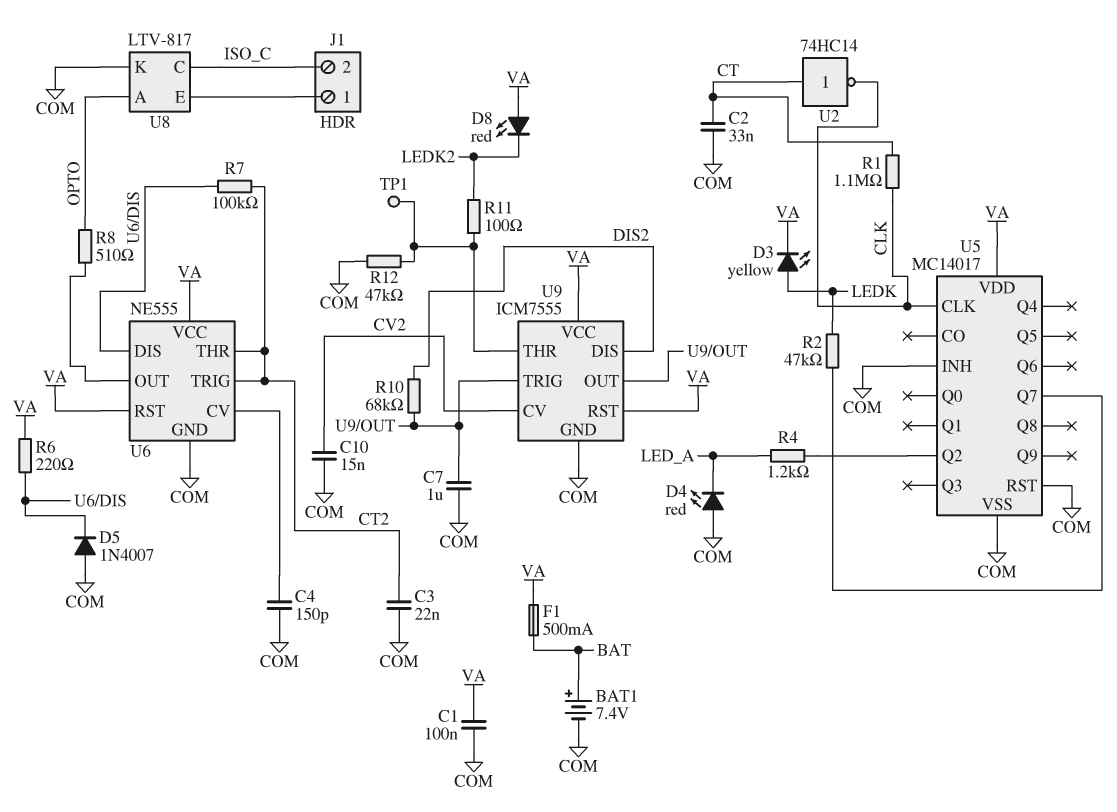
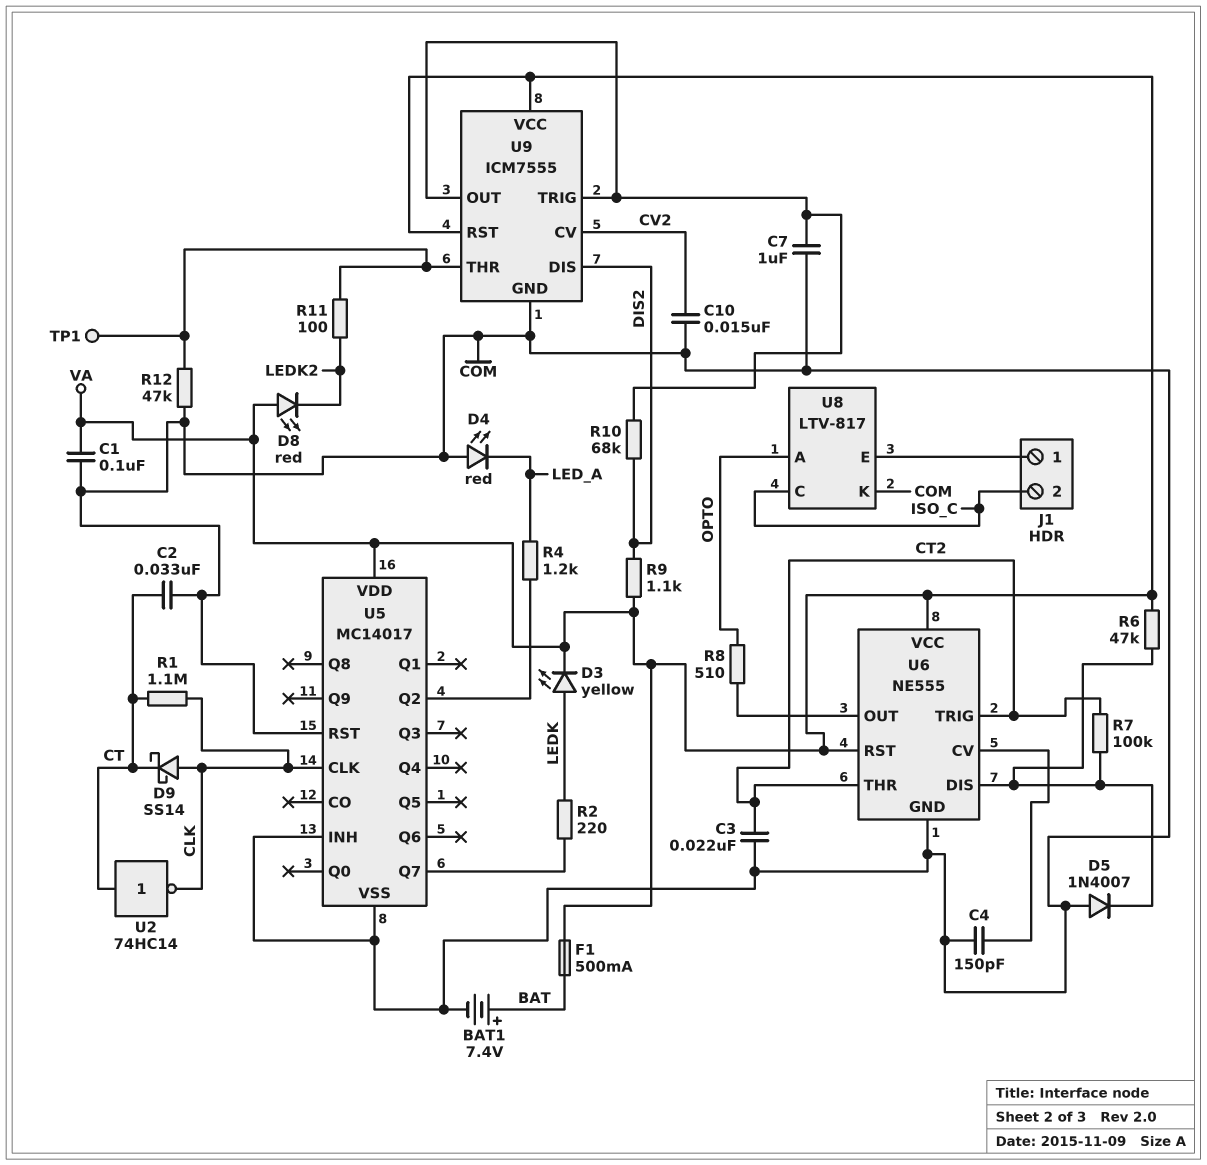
D9: none -> schottky SS14 (A CLK, K CT)
R2: 47k (LEDK, U5/Q7) -> 220 (LEDK, U5/Q7)
R6: 220 (U6/DIS, VA) -> 47k (U6/DIS, VA)
R9: none -> 1.1k (DIS2, VA)

